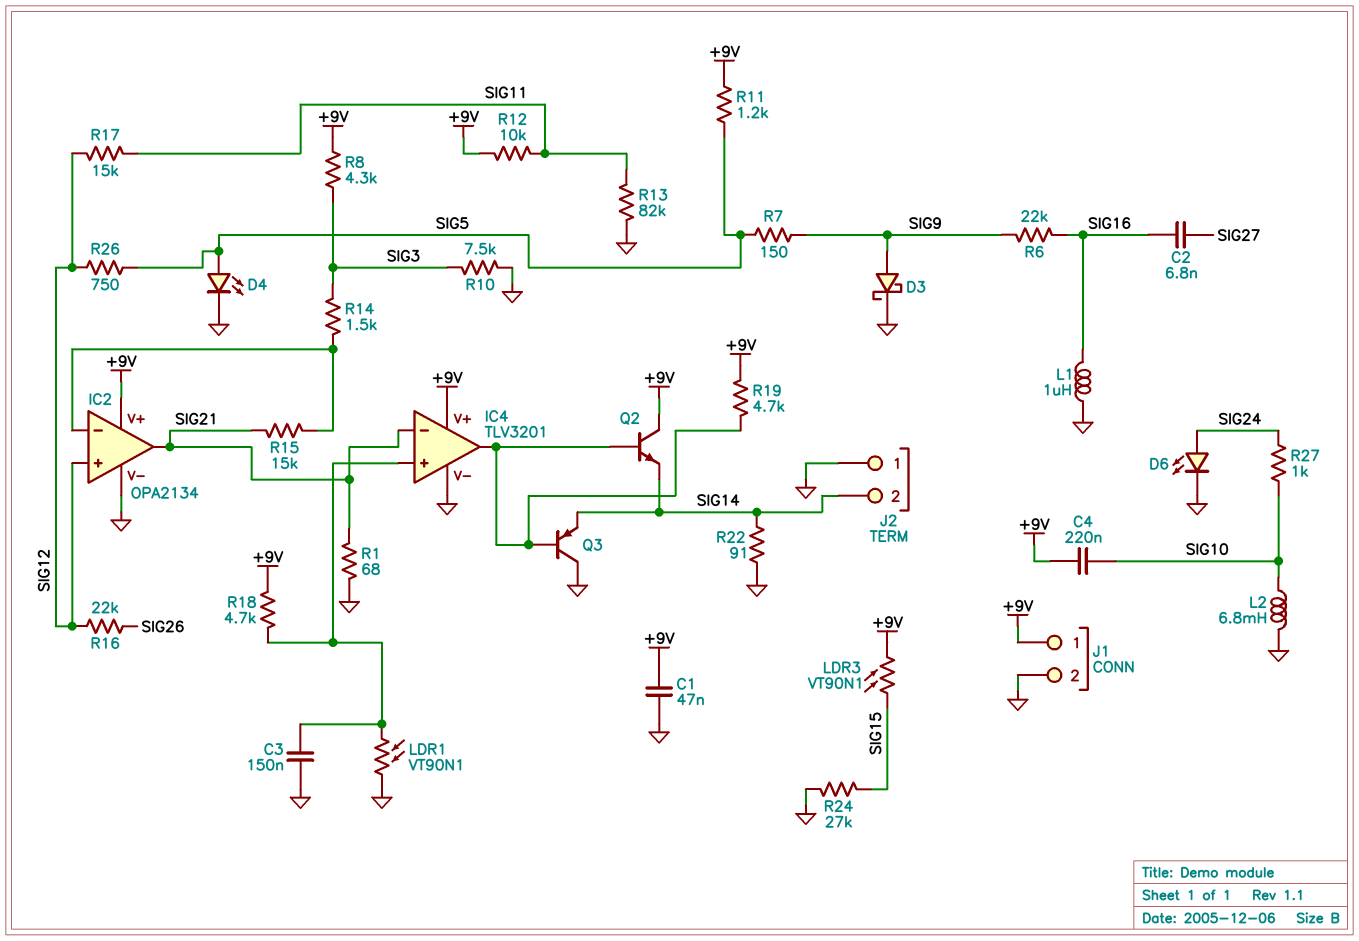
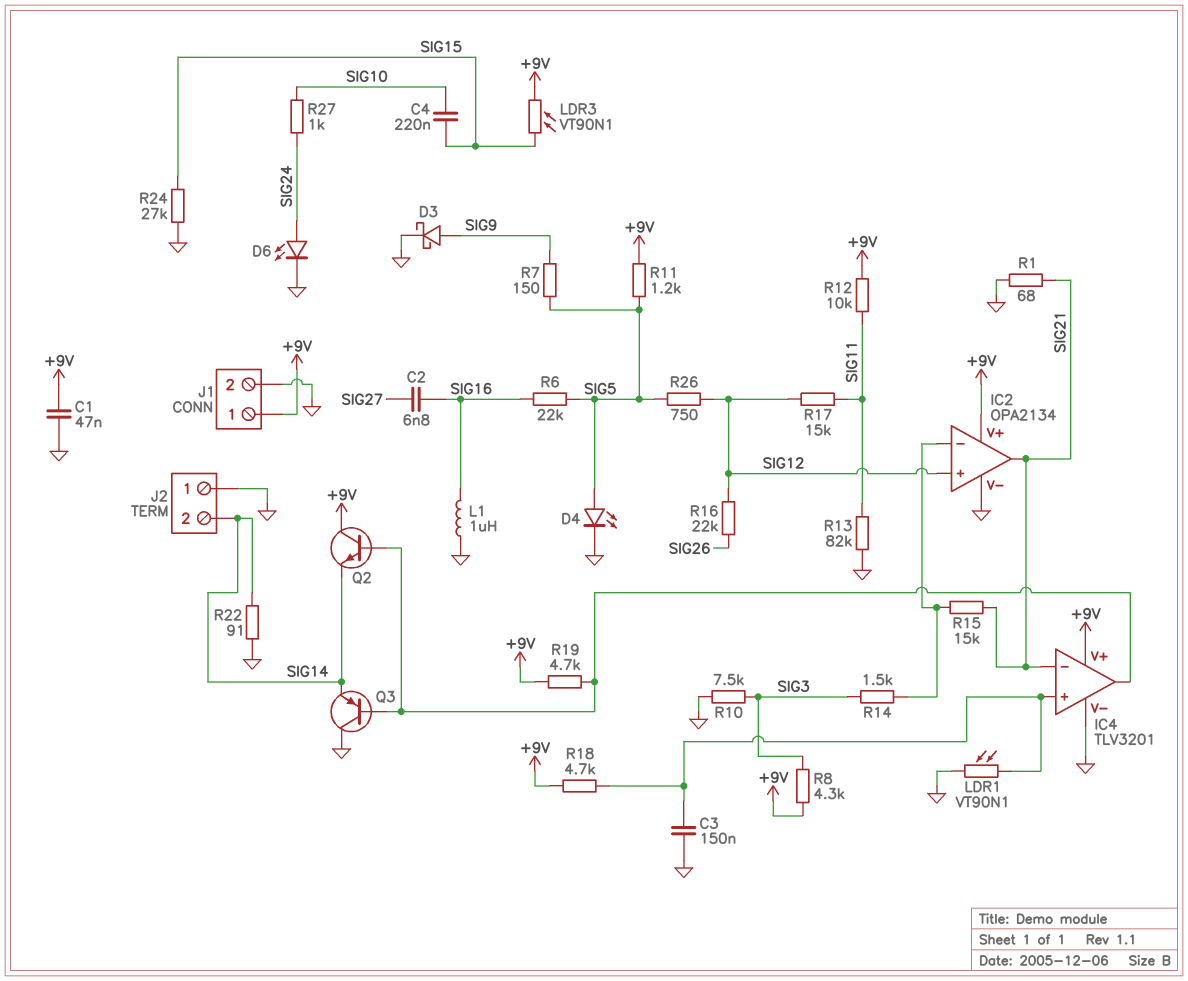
C4: 220nF (+9V, SIG10) -> 220nF (SIG10, SIG15)
L2: 6.8mH (GND, SIG10) -> none
R6: 22k (SIG9, SIG16) -> 22k (SIG5, SIG16)

